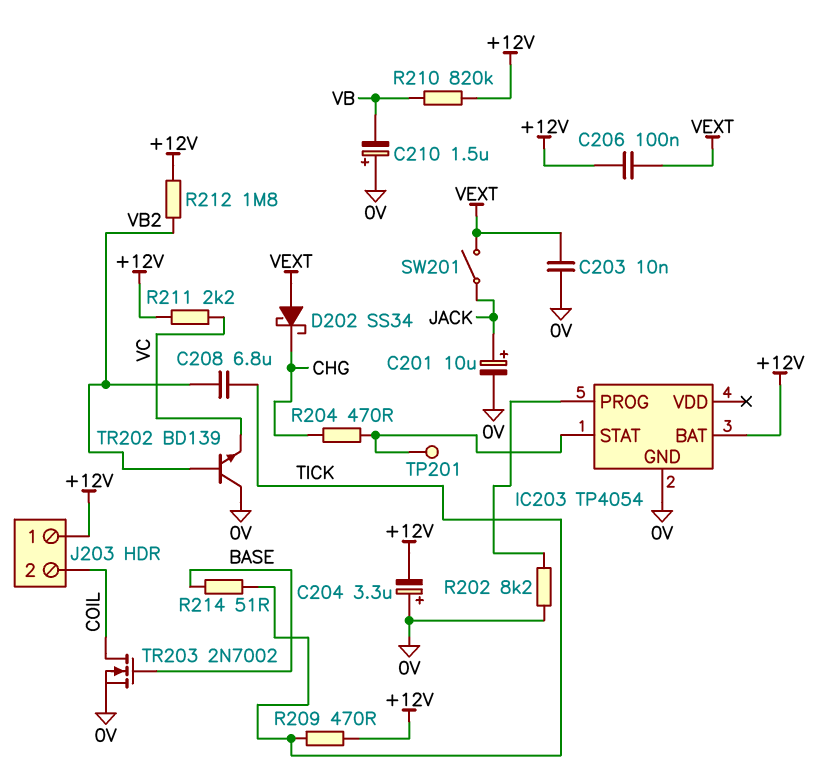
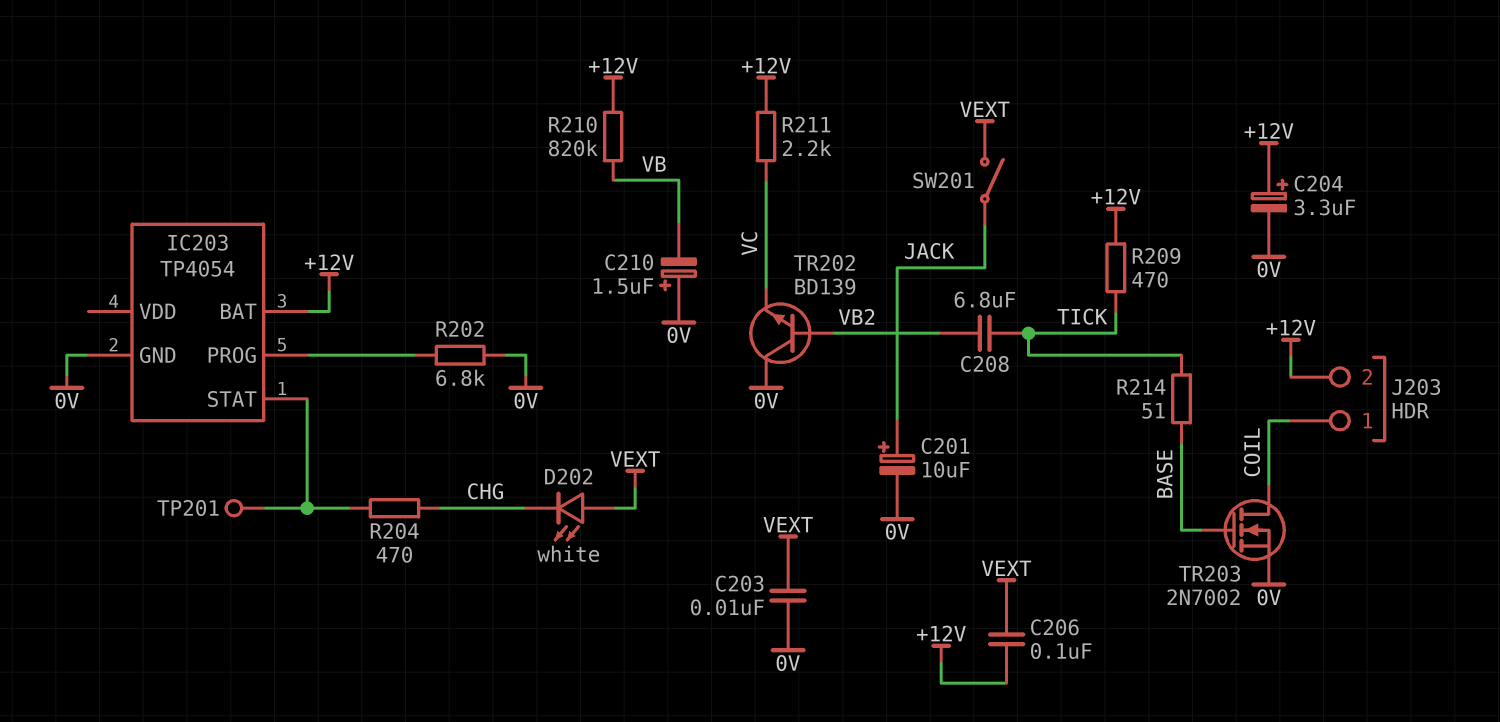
C204: 3.3uF (plus 0V, minus +12V) -> 3.3uF (plus +12V, minus 0V)
D202: schottky SS34 (A VEXT, K CHG) -> LED white (A VEXT, K CHG)
J203 pin 1: +12V -> COIL
J203 pin 2: COIL -> +12V
R202: 8.2k (0V, IC203/PROG) -> 6.8k (0V, IC203/PROG)
R212: 1.8M (+12V, VB2) -> none

